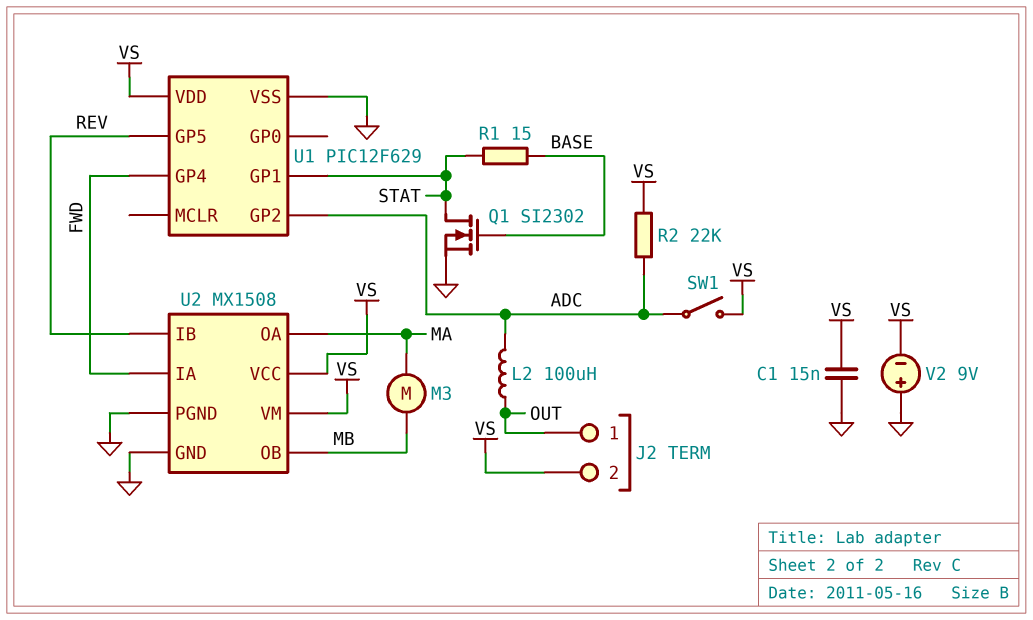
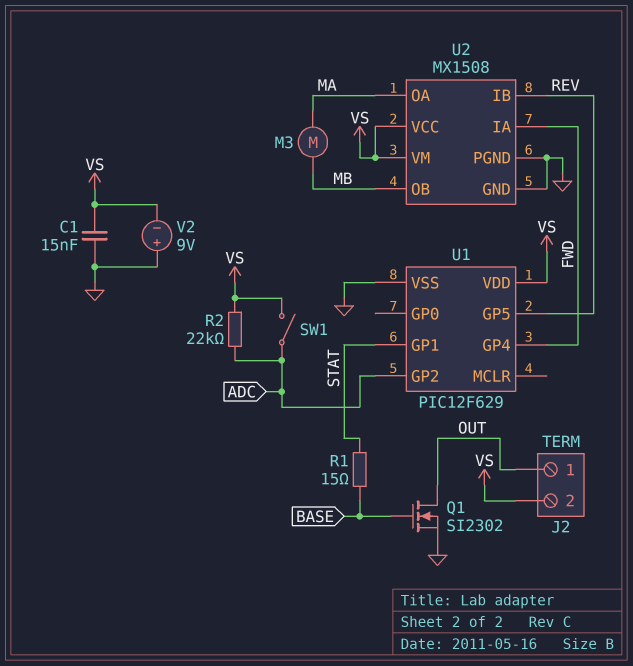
L2: 100uH (ADC, OUT) -> none
Q1: NMOS SI2302 (G BASE, D STAT, S GND) -> NMOS SI2302 (G BASE, D OUT, S GND)

